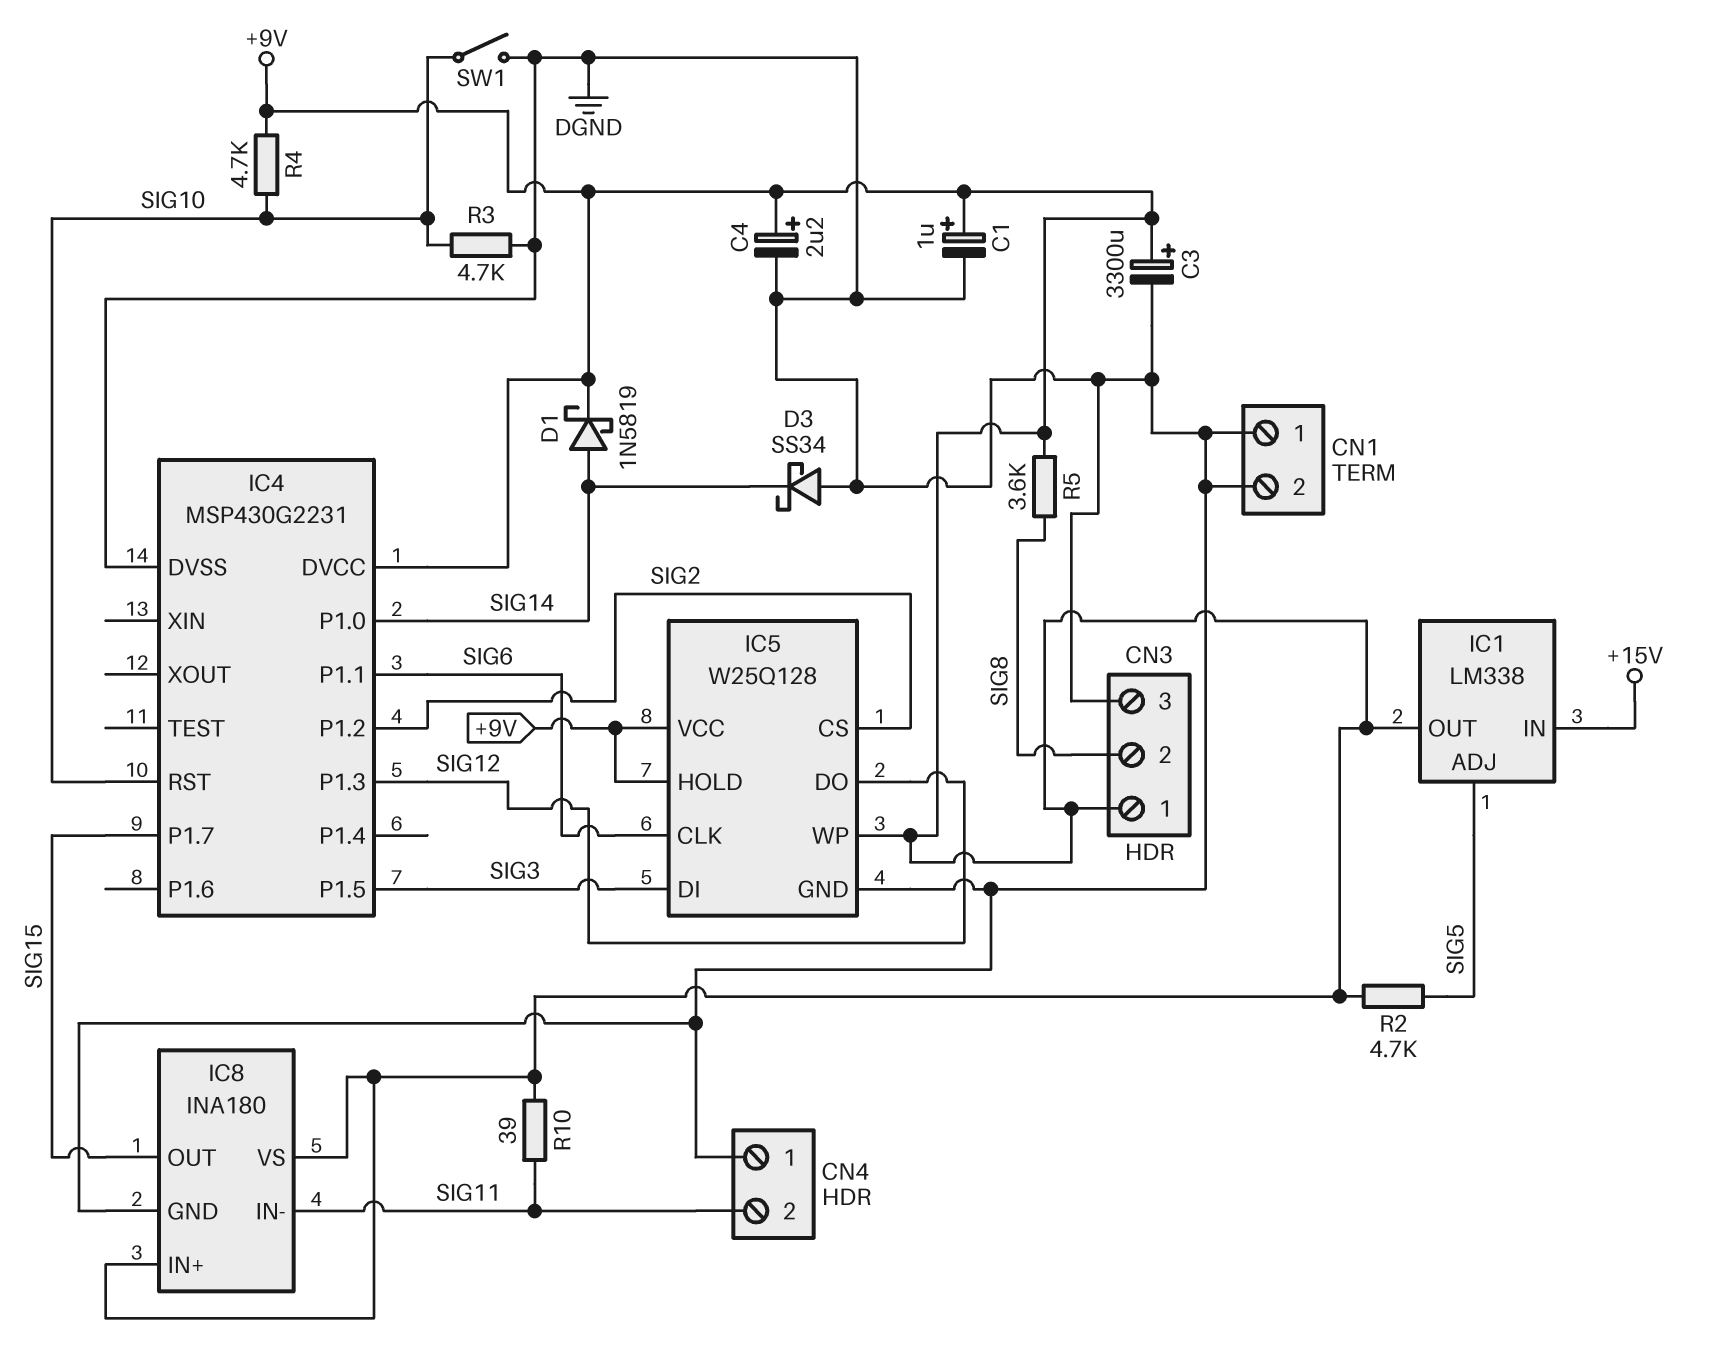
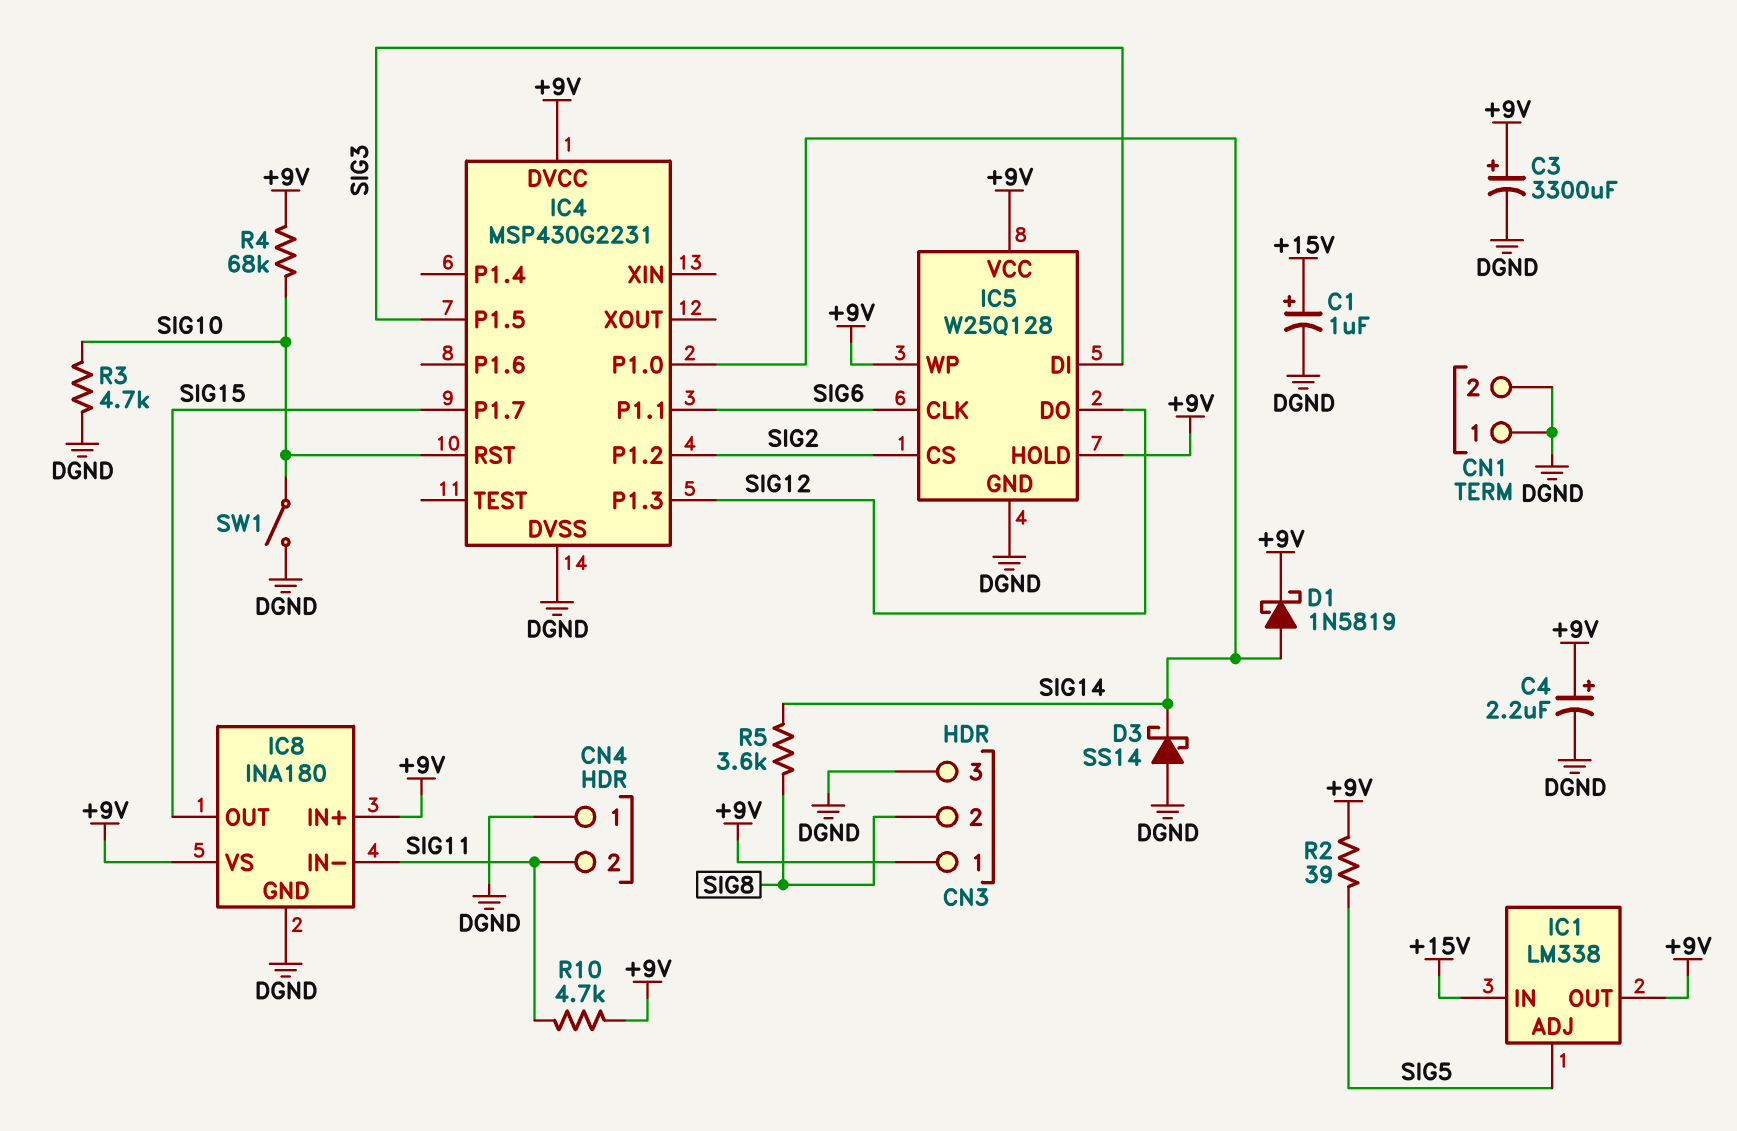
C1: 1uF (plus +9V, minus DGND) -> 1uF (plus +15V, minus DGND)
D3: schottky SS34 (A DGND, K SIG14) -> schottky SS14 (A DGND, K SIG14)
R2: 4.7k (+9V, SIG5) -> 39 (+9V, SIG5)
R4: 4.7k (+9V, SIG10) -> 68k (+9V, SIG10)
R5: 3.6k (+9V, SIG8) -> 3.6k (SIG8, SIG14)
R10: 39 (+9V, SIG11) -> 4.7k (+9V, SIG11)

